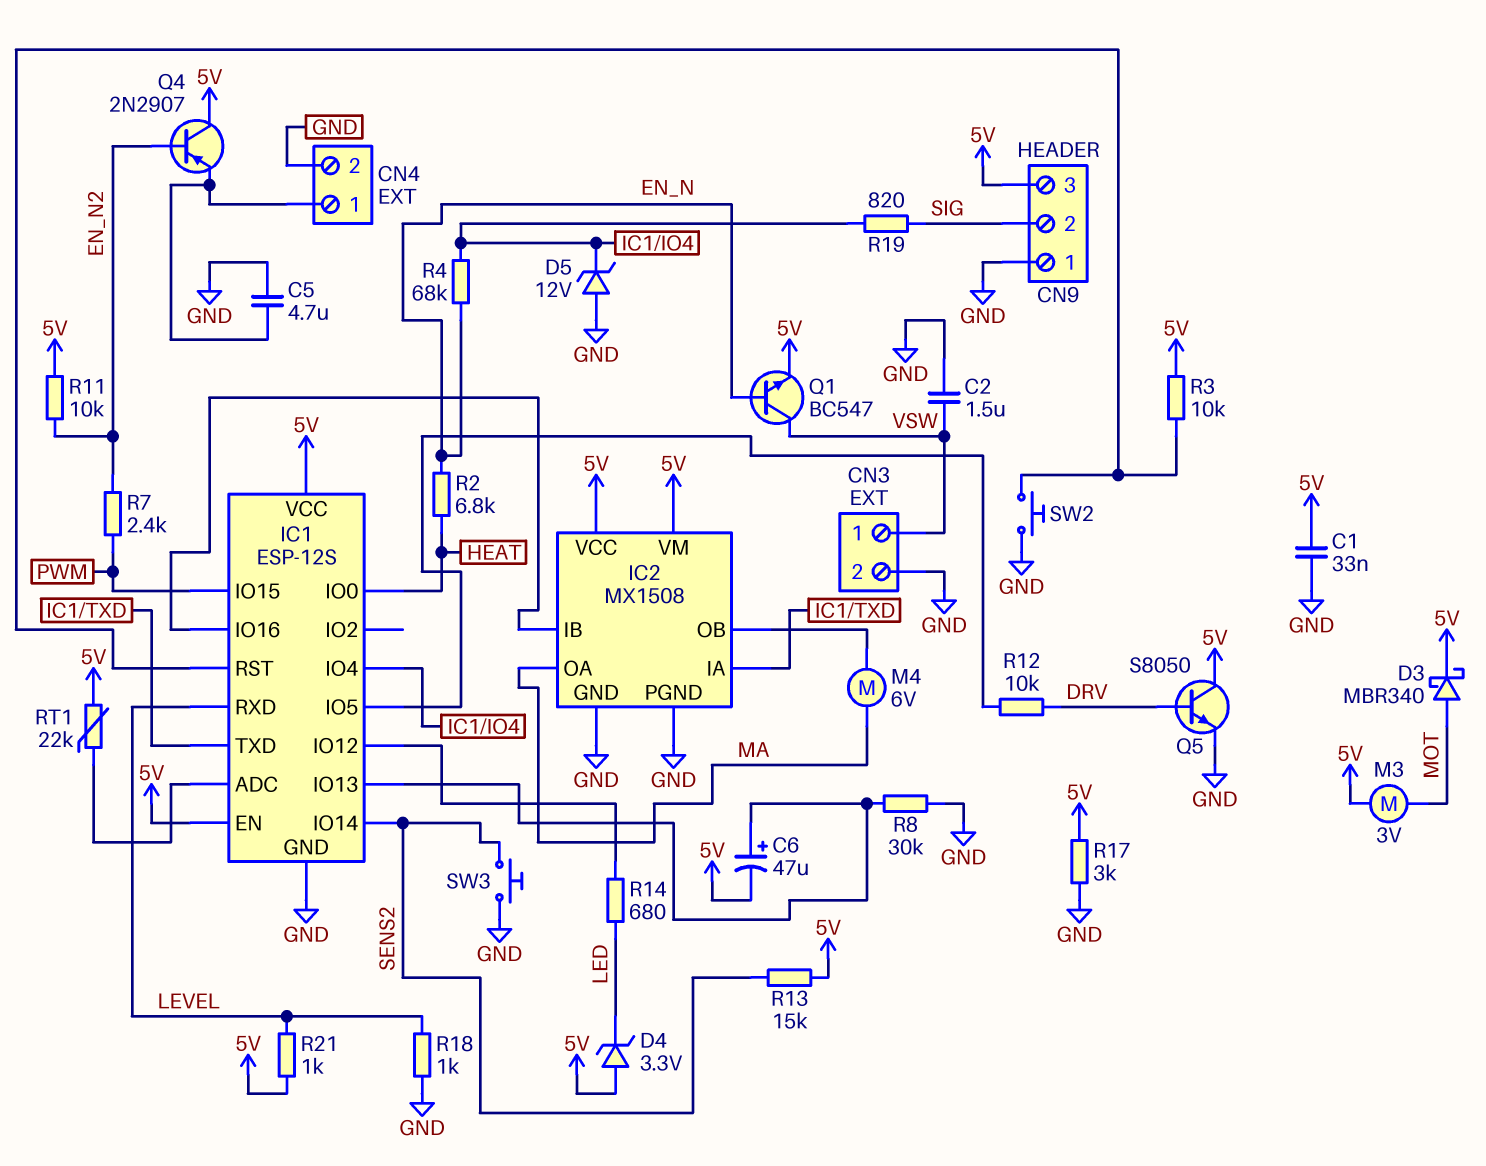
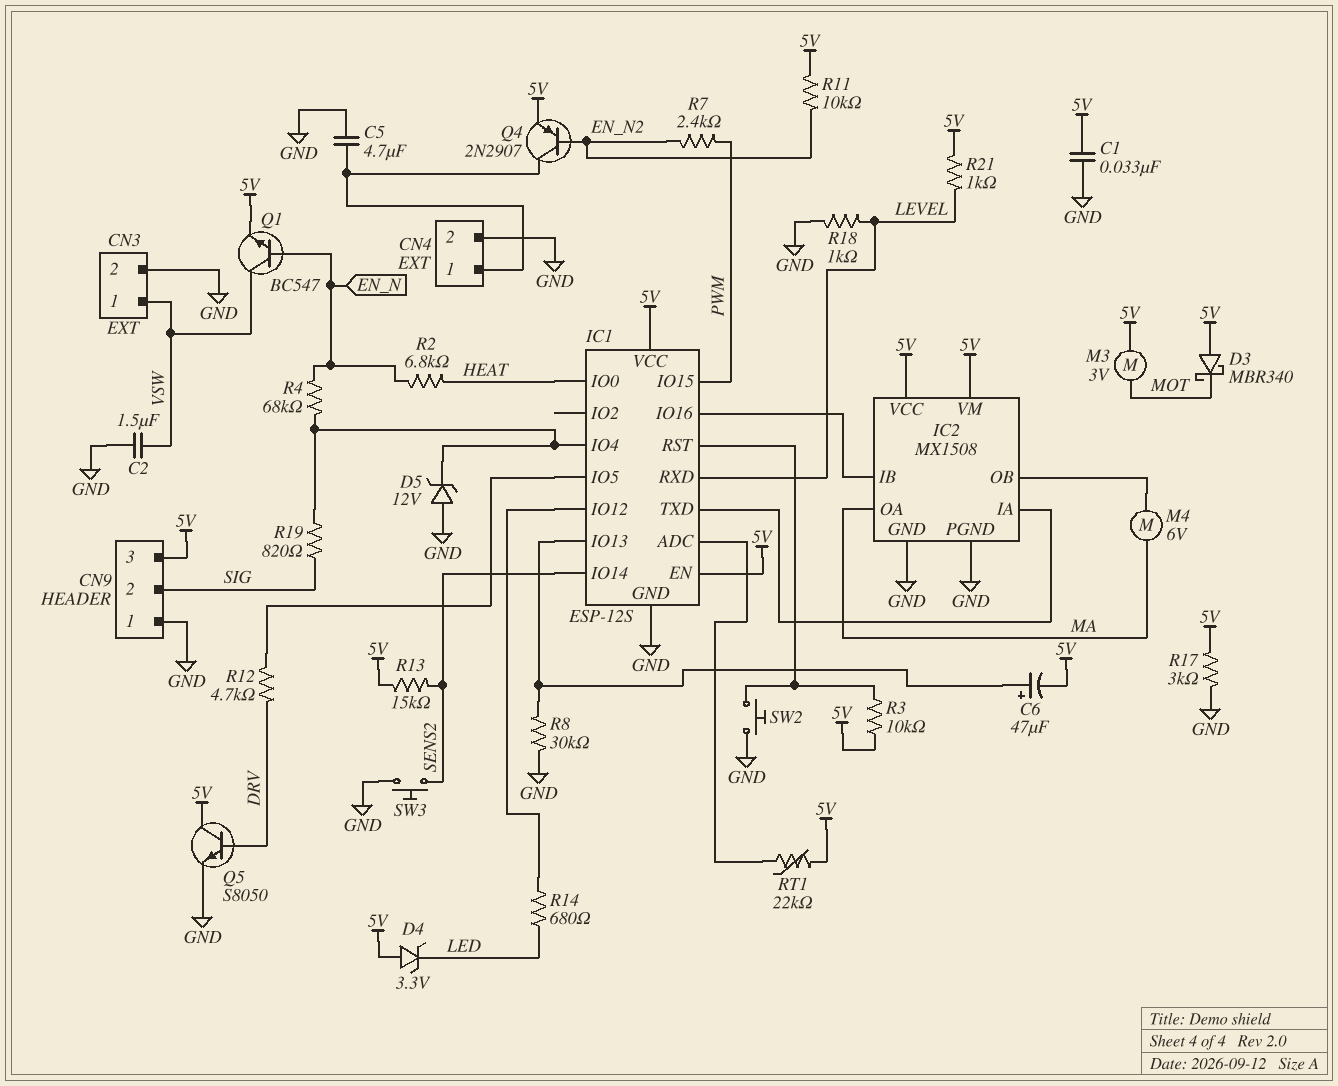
D3: schottky MBR340 (A MOT, K 5V) -> schottky MBR340 (A 5V, K MOT)
Q4: PNP 2N2907 (B EN_N2, C 5V, E CN4/1) -> PNP 2N2907 (B EN_N2, C CN4/1, E 5V)
R12: 10k (DRV, IC1/IO5) -> 4.7k (DRV, IC1/IO5)

